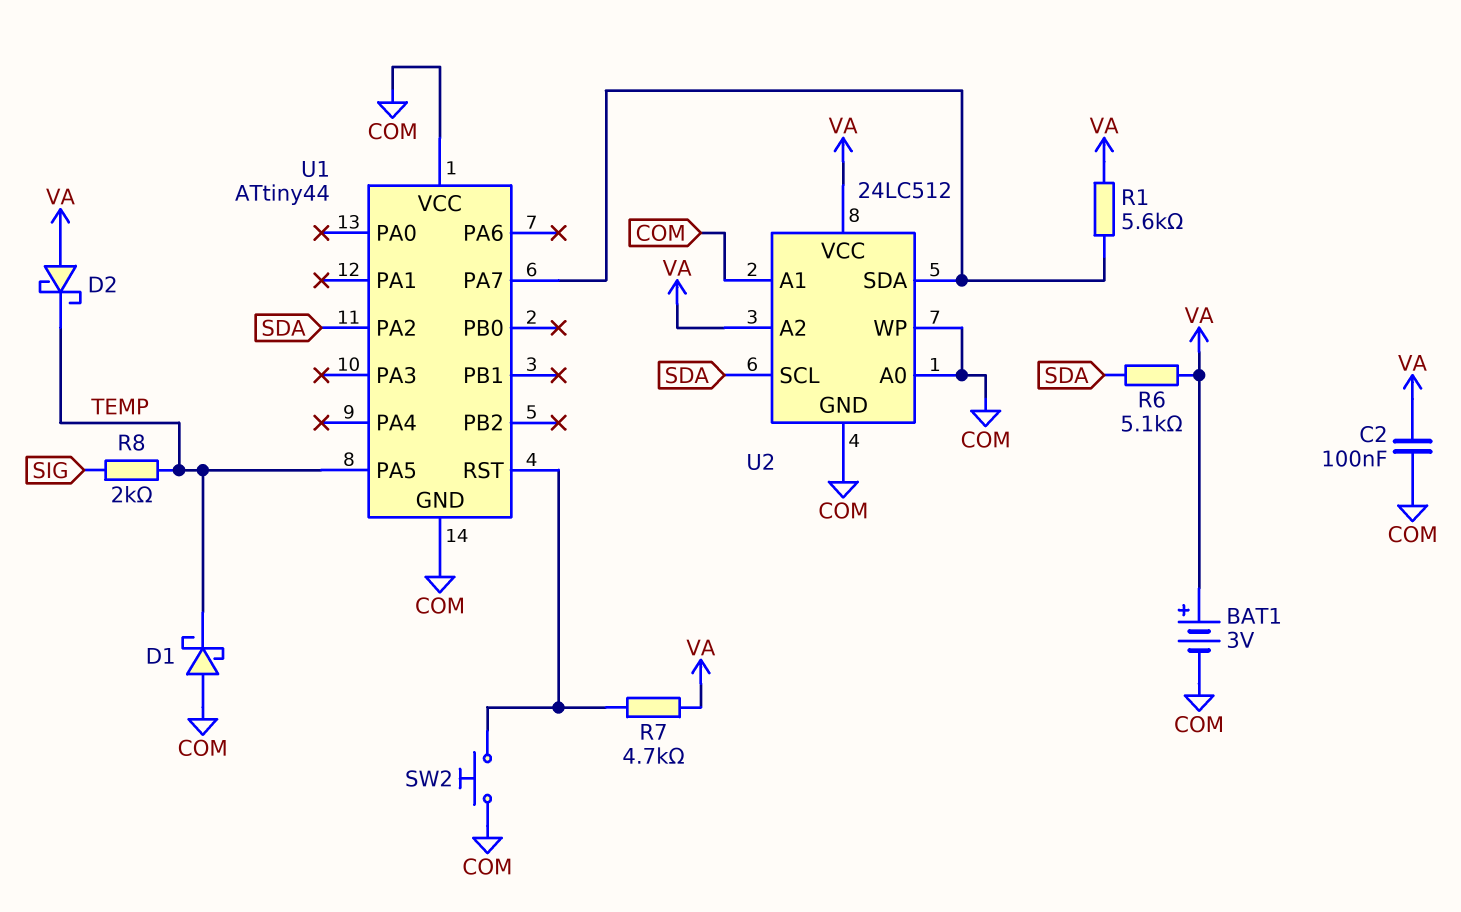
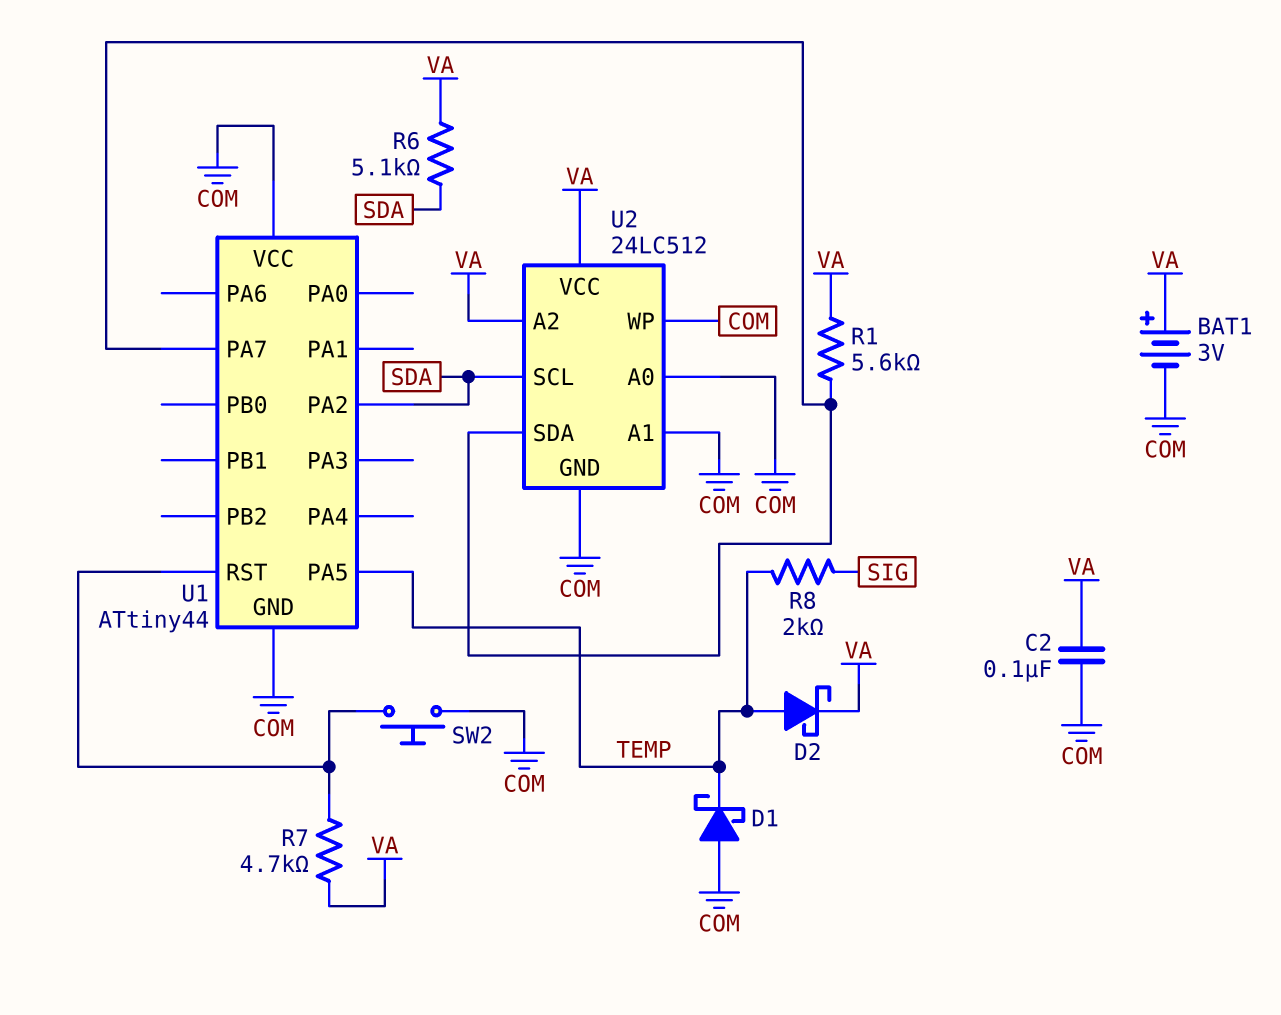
D2: schottky (A VA, K TEMP) -> schottky (A TEMP, K VA)

